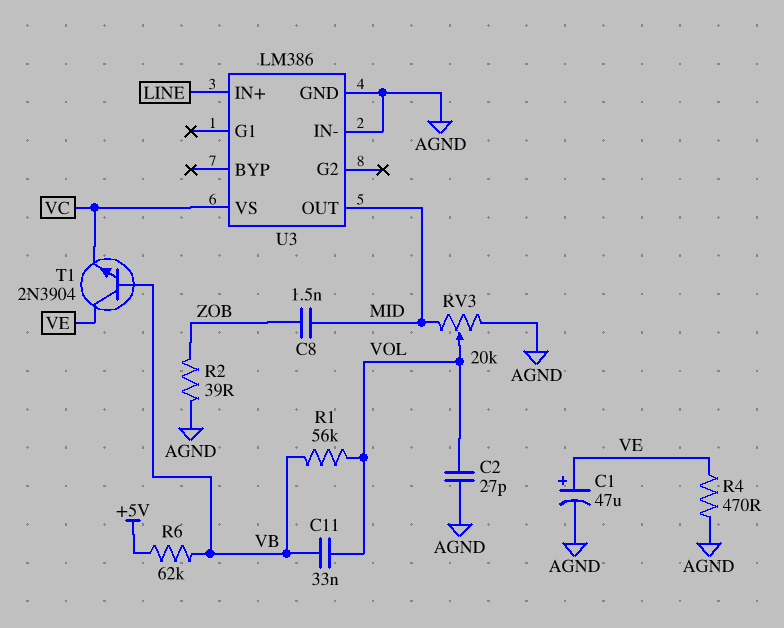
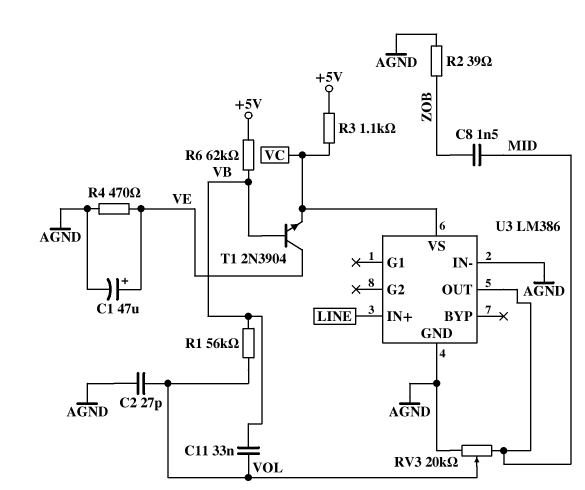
R3: none -> 1.1k (+5V, VC)

